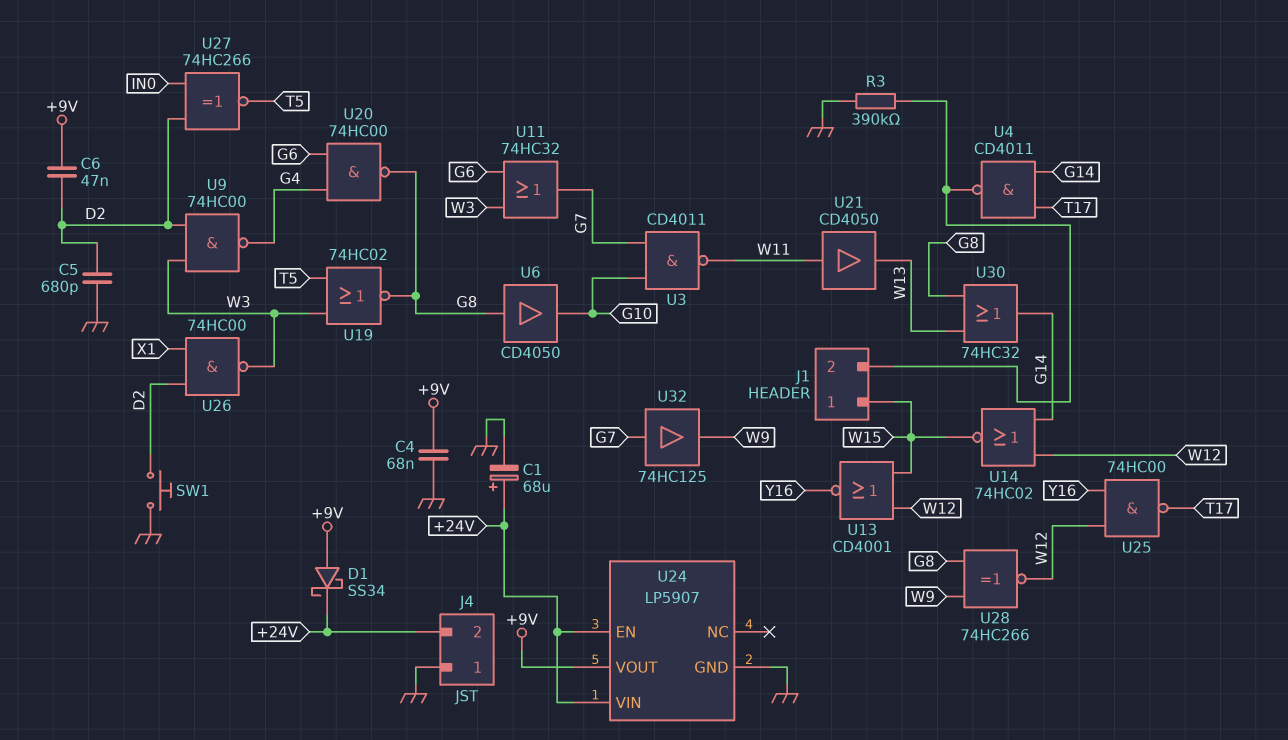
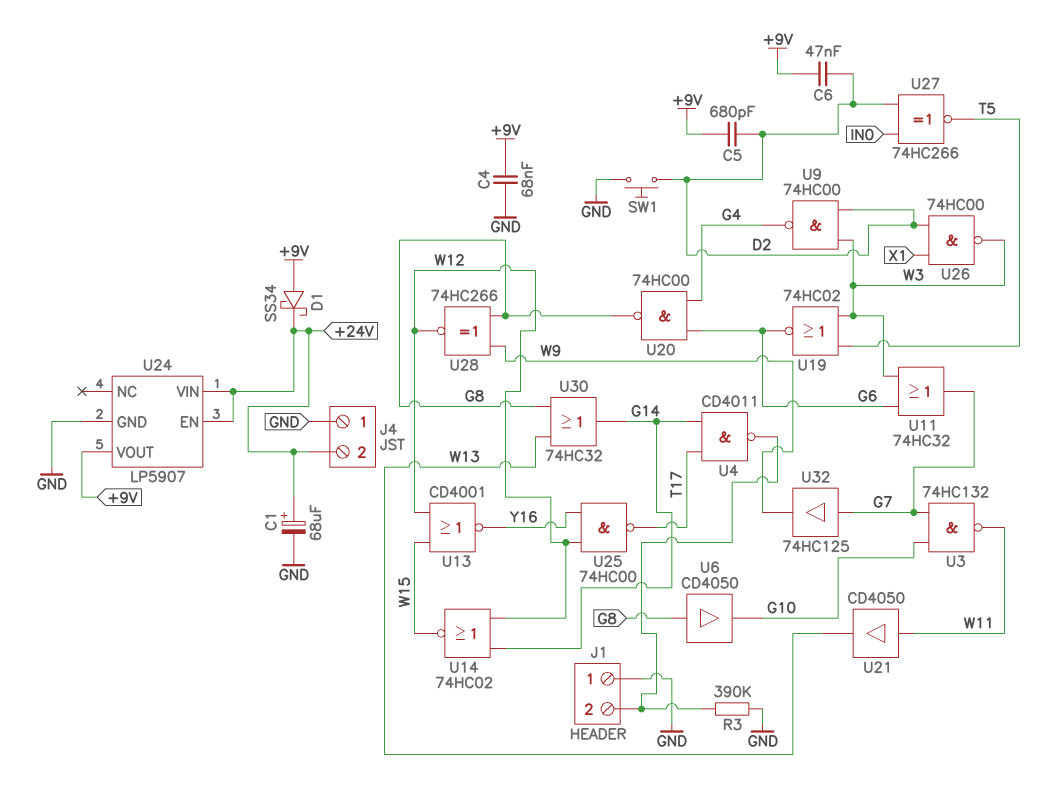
C5: 680pF (D2, GND) -> 680pF (+9V, D2)
J1 pin 1: W15 -> GND
U3: NAND CD4011 (in G7, in G10, out W11) -> NAND 74HC132 (in G7, in G10, out W11)
U19: NOR 74HC02 (in T5, in W3, out G8) -> NOR 74HC02 (in T5, in W3, out G6)

